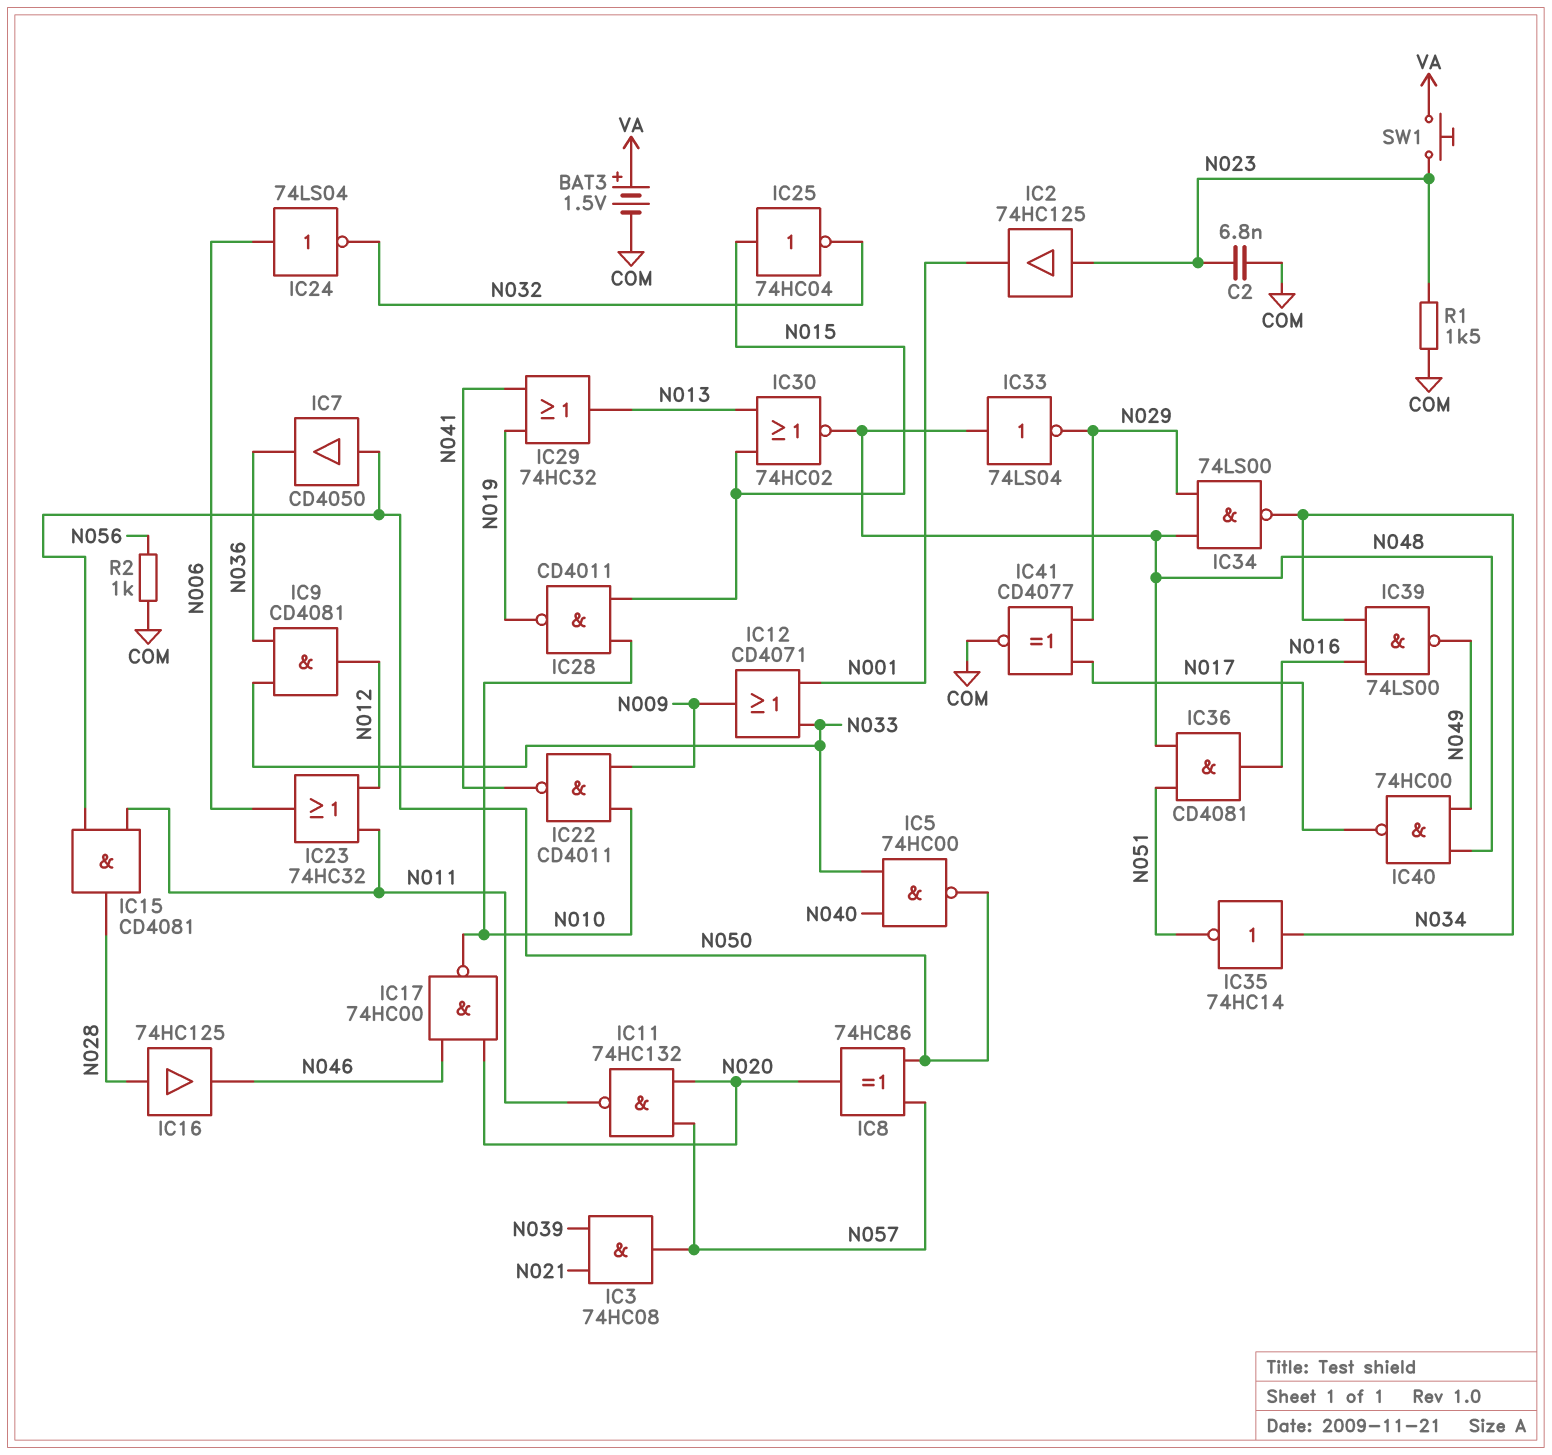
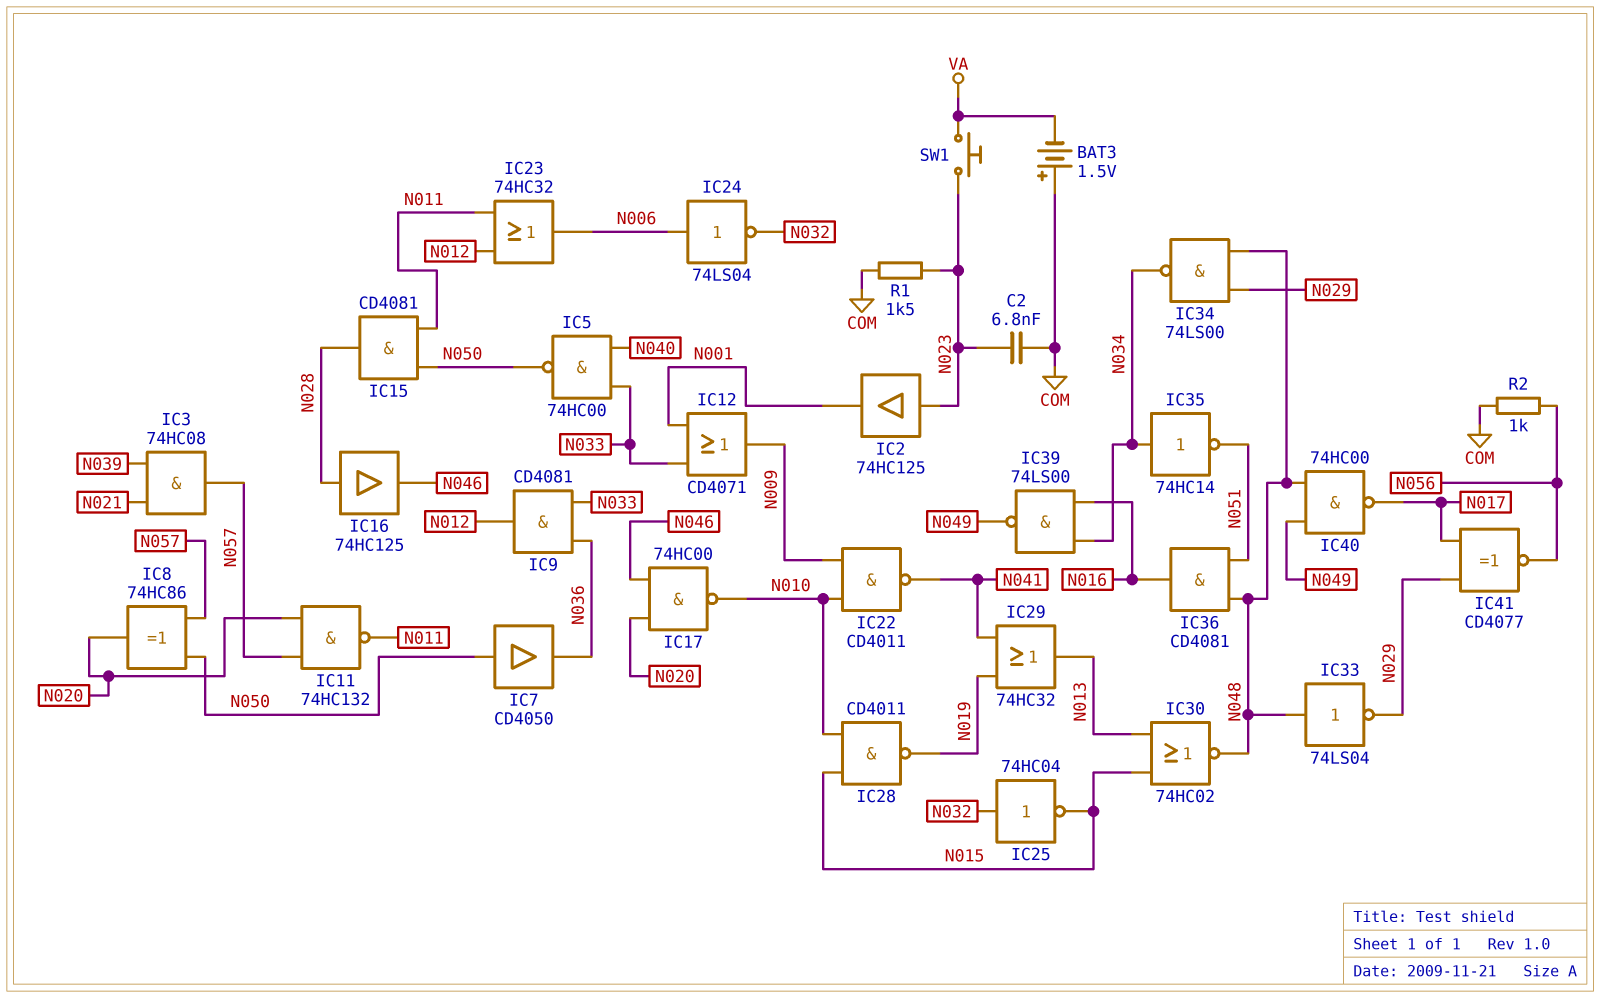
BAT3: 1.5V (plus VA, minus COM) -> 1.5V (plus COM, minus VA)
IC25: NOT 74HC04 (in N015, out N032) -> NOT 74HC04 (in N032, out N015)
IC41: XNOR CD4077 (in N017, in N029, out COM) -> XNOR CD4077 (in N017, in N029, out N056)

